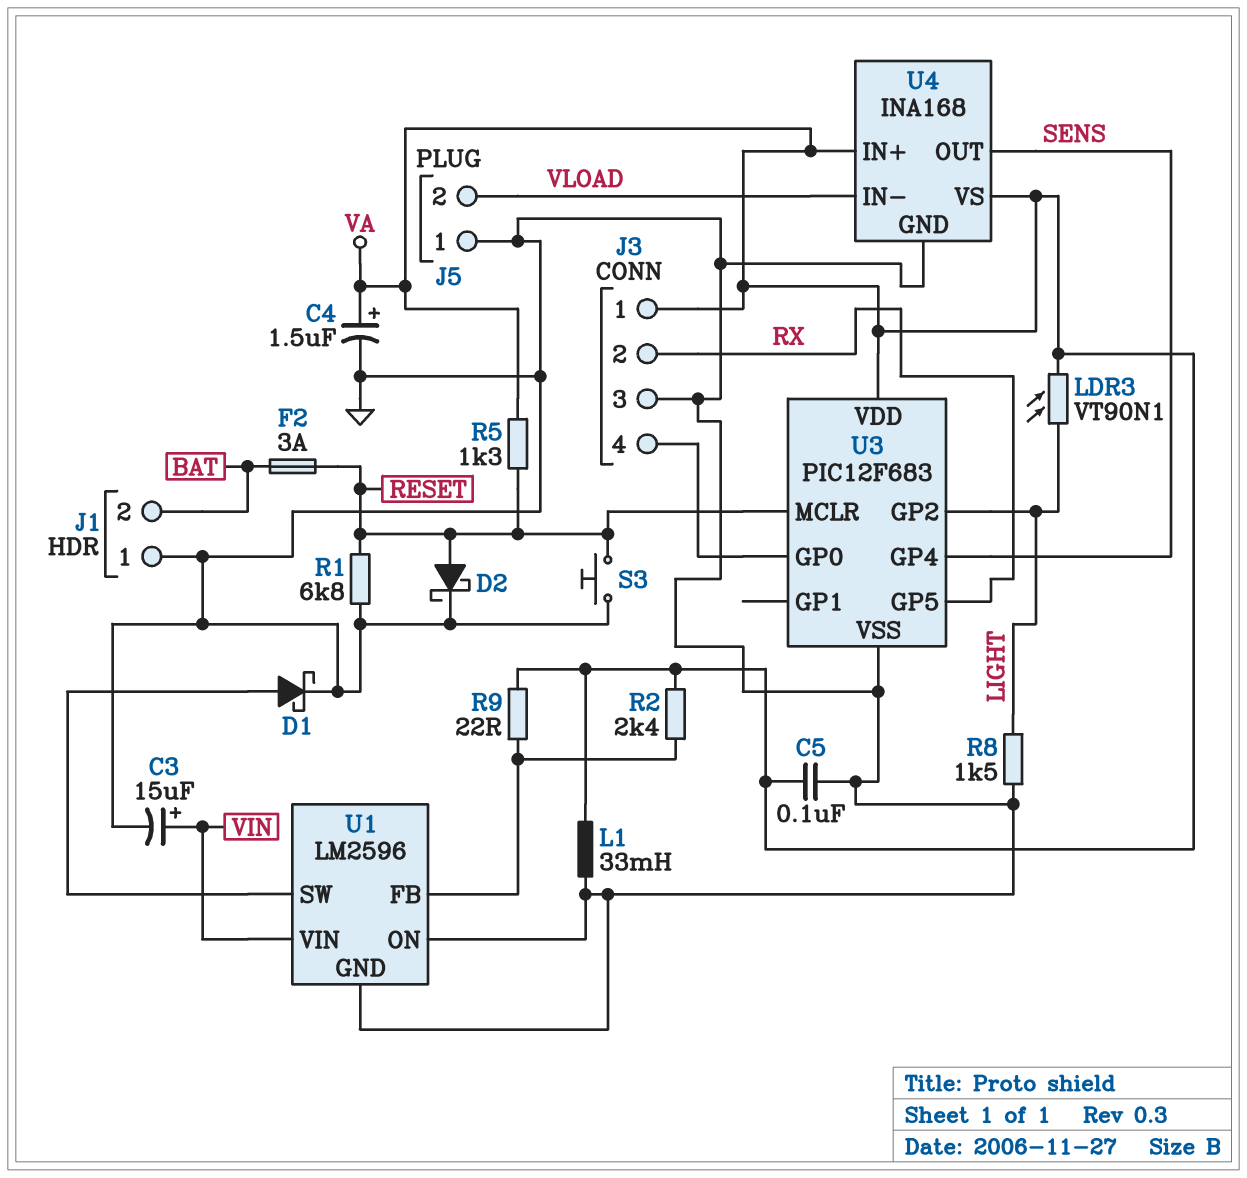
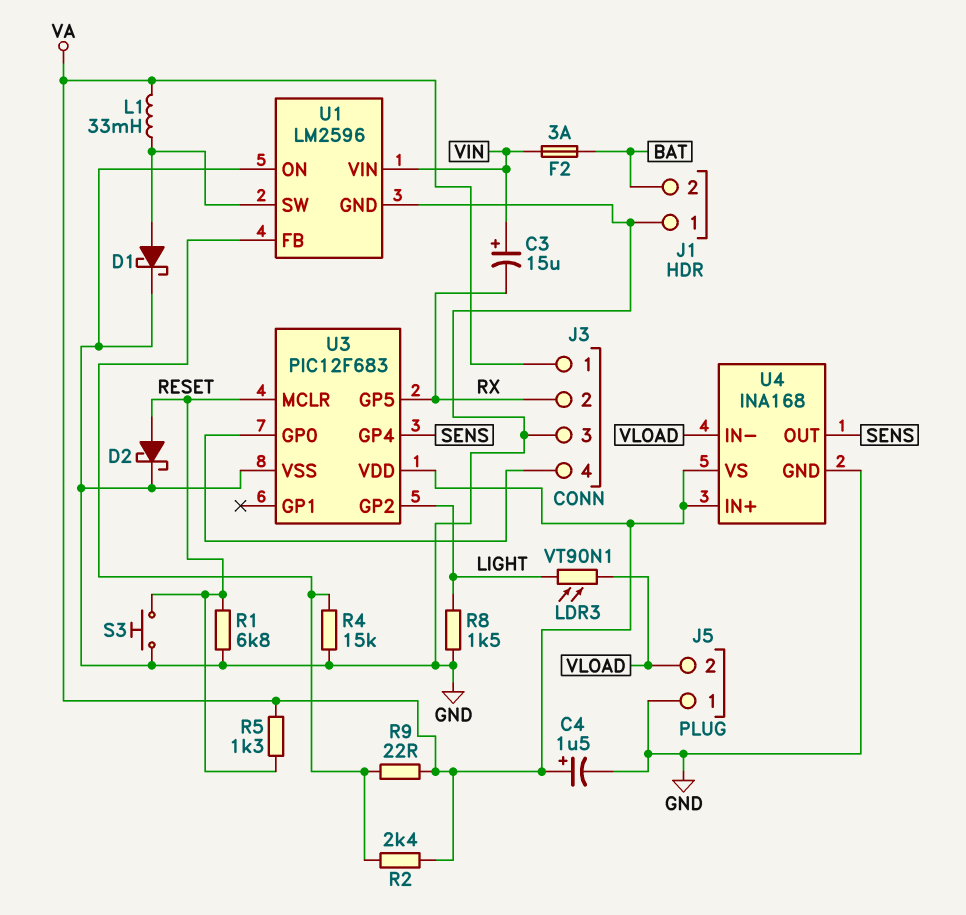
C3: 15uF (plus VIN, minus GND) -> 15uF (plus VIN, minus RX)
C5: 100nF (GND, VA) -> none
F2: 3A (BAT, RESET) -> 3A (BAT, VIN)
L1: 33mH (GND, VA) -> 33mH (U1/SW, VA)
LDR3: VT90N1 (LIGHT, VA) -> VT90N1 (LIGHT, VLOAD)
R4: none -> 15k (GND, U1/FB)

